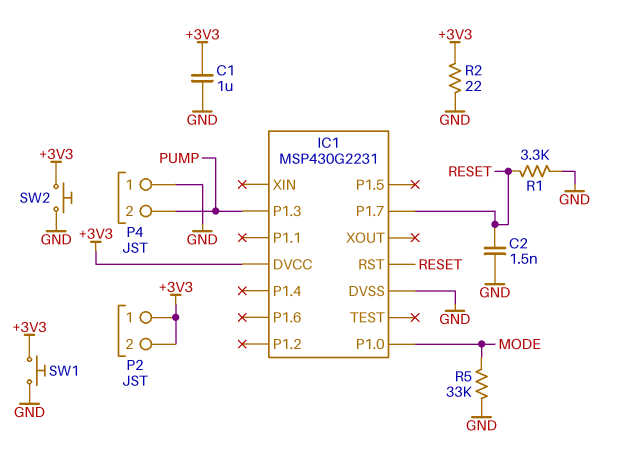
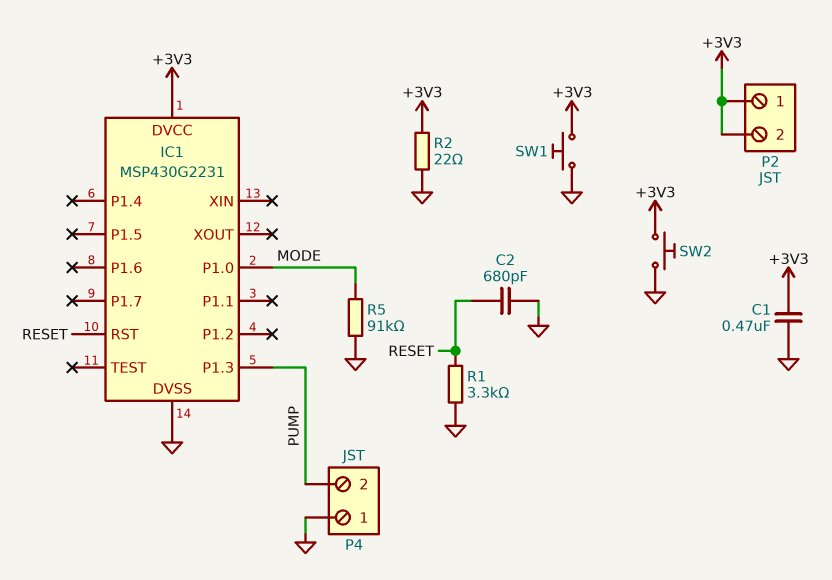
C1: 1uF (+3V3, GND) -> 470nF (+3V3, GND)
C2: 1.5nF (GND, RESET) -> 680pF (GND, RESET)
IC1 pin P1.7: RESET -> none
R5: 33k (GND, MODE) -> 91k (GND, MODE)

